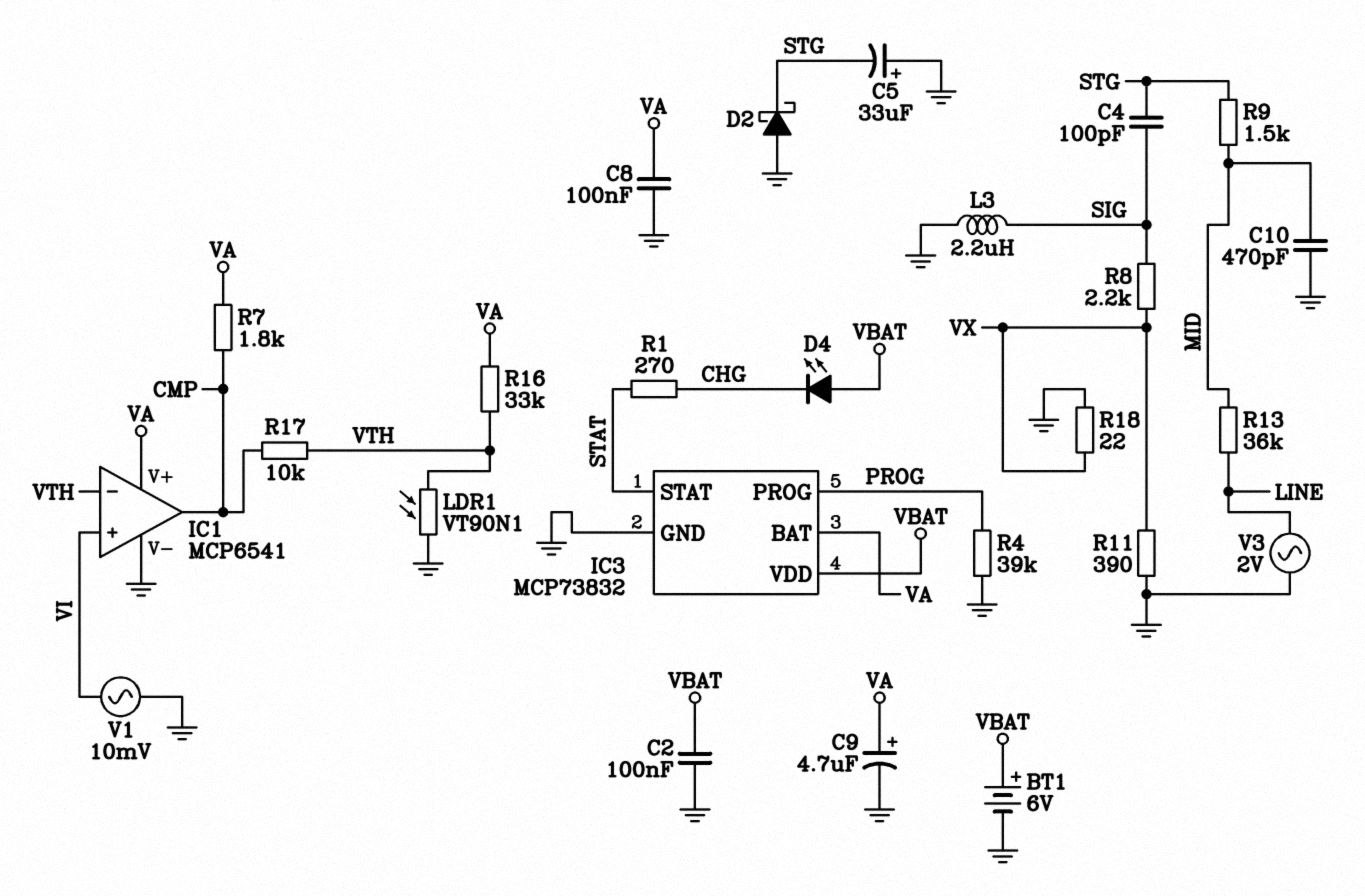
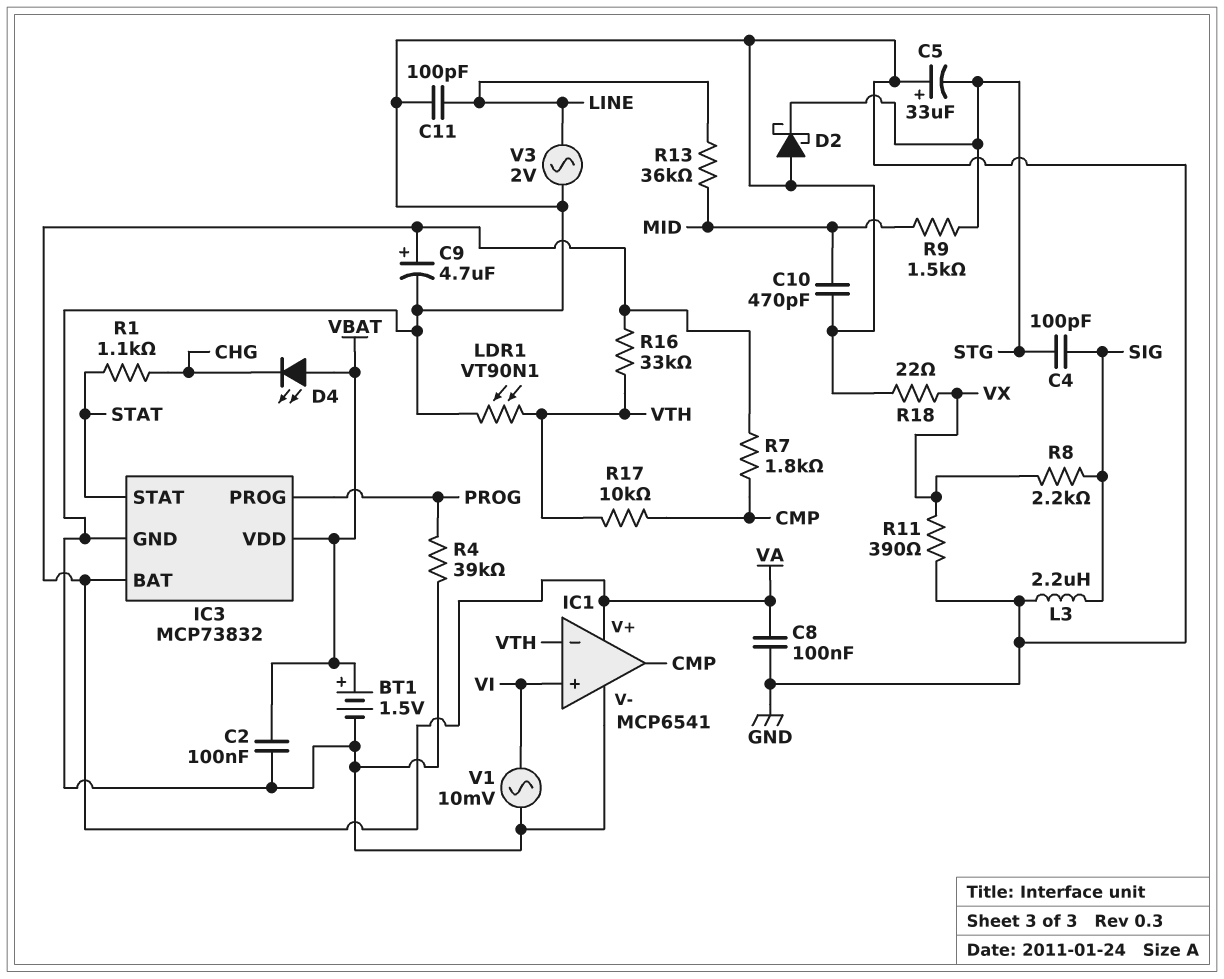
BT1: 6V (plus VBAT, minus GND) -> 1.5V (plus VBAT, minus GND)
C11: none -> 100pF (GND, LINE)
R1: 270 (CHG, STAT) -> 1.1k (CHG, STAT)

